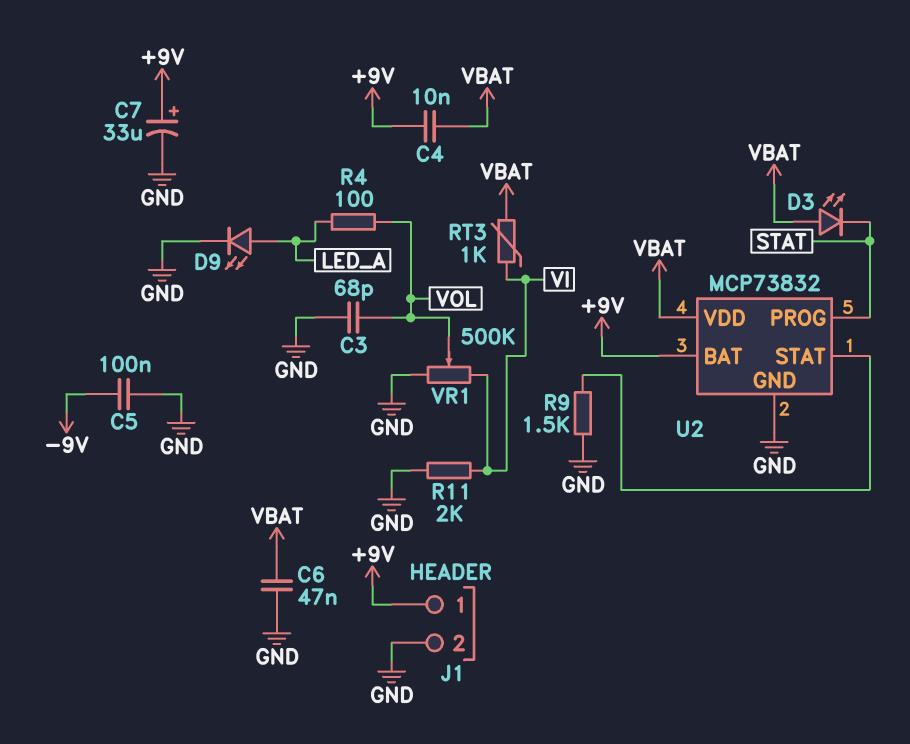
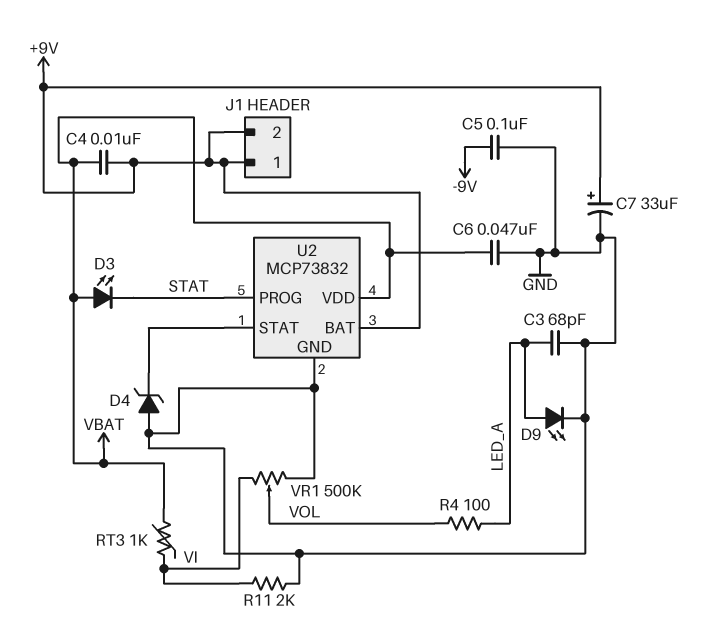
C3: 68pF (GND, VOL) -> 68pF (GND, LED_A)
D4: none -> zener (A GND, K U2/STAT)
J1 pin 2: GND -> +9V
R9: 1.5k (GND, U2/STAT) -> none

